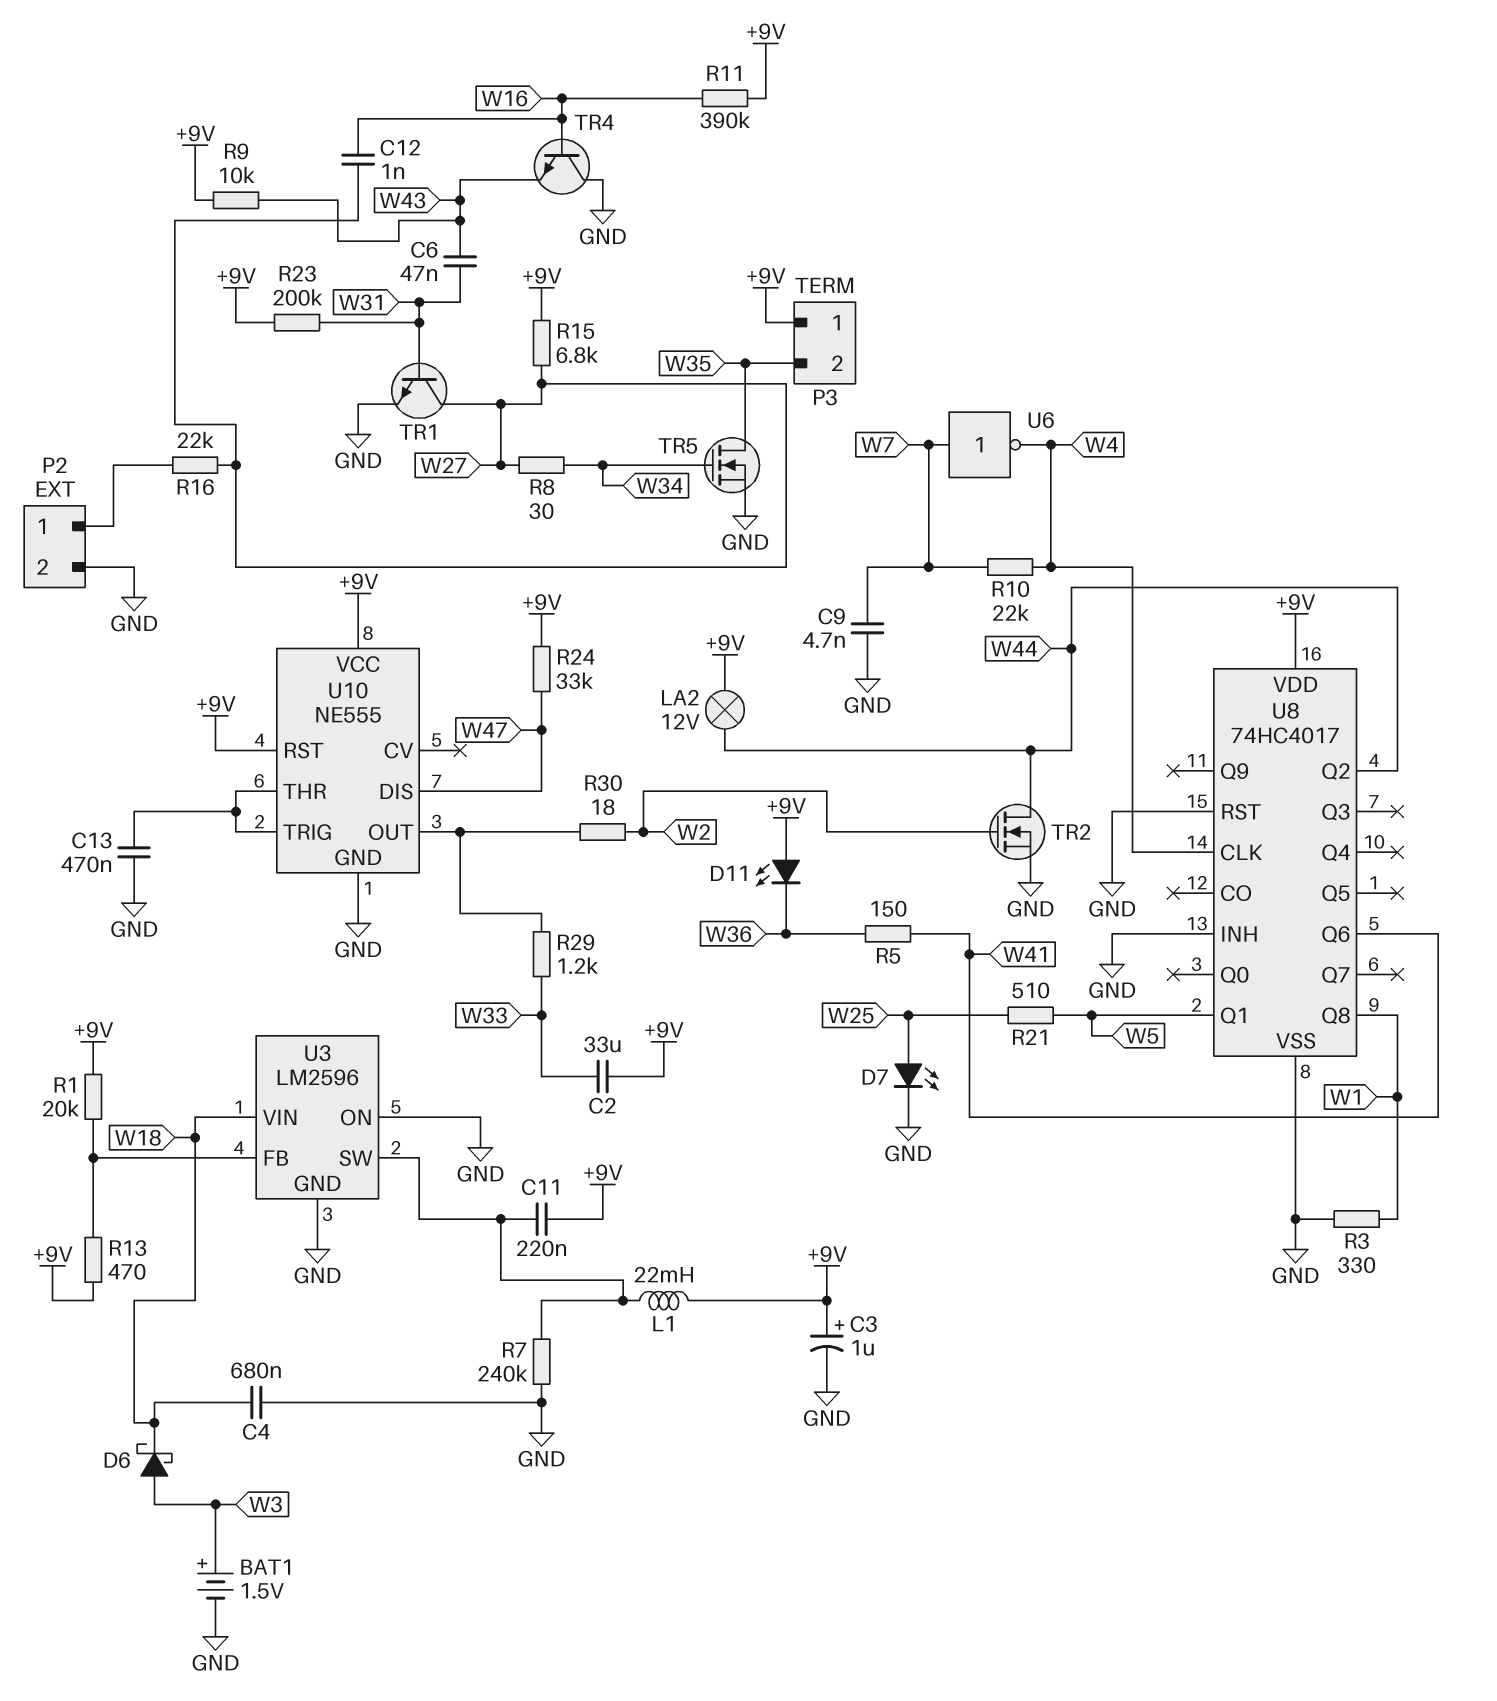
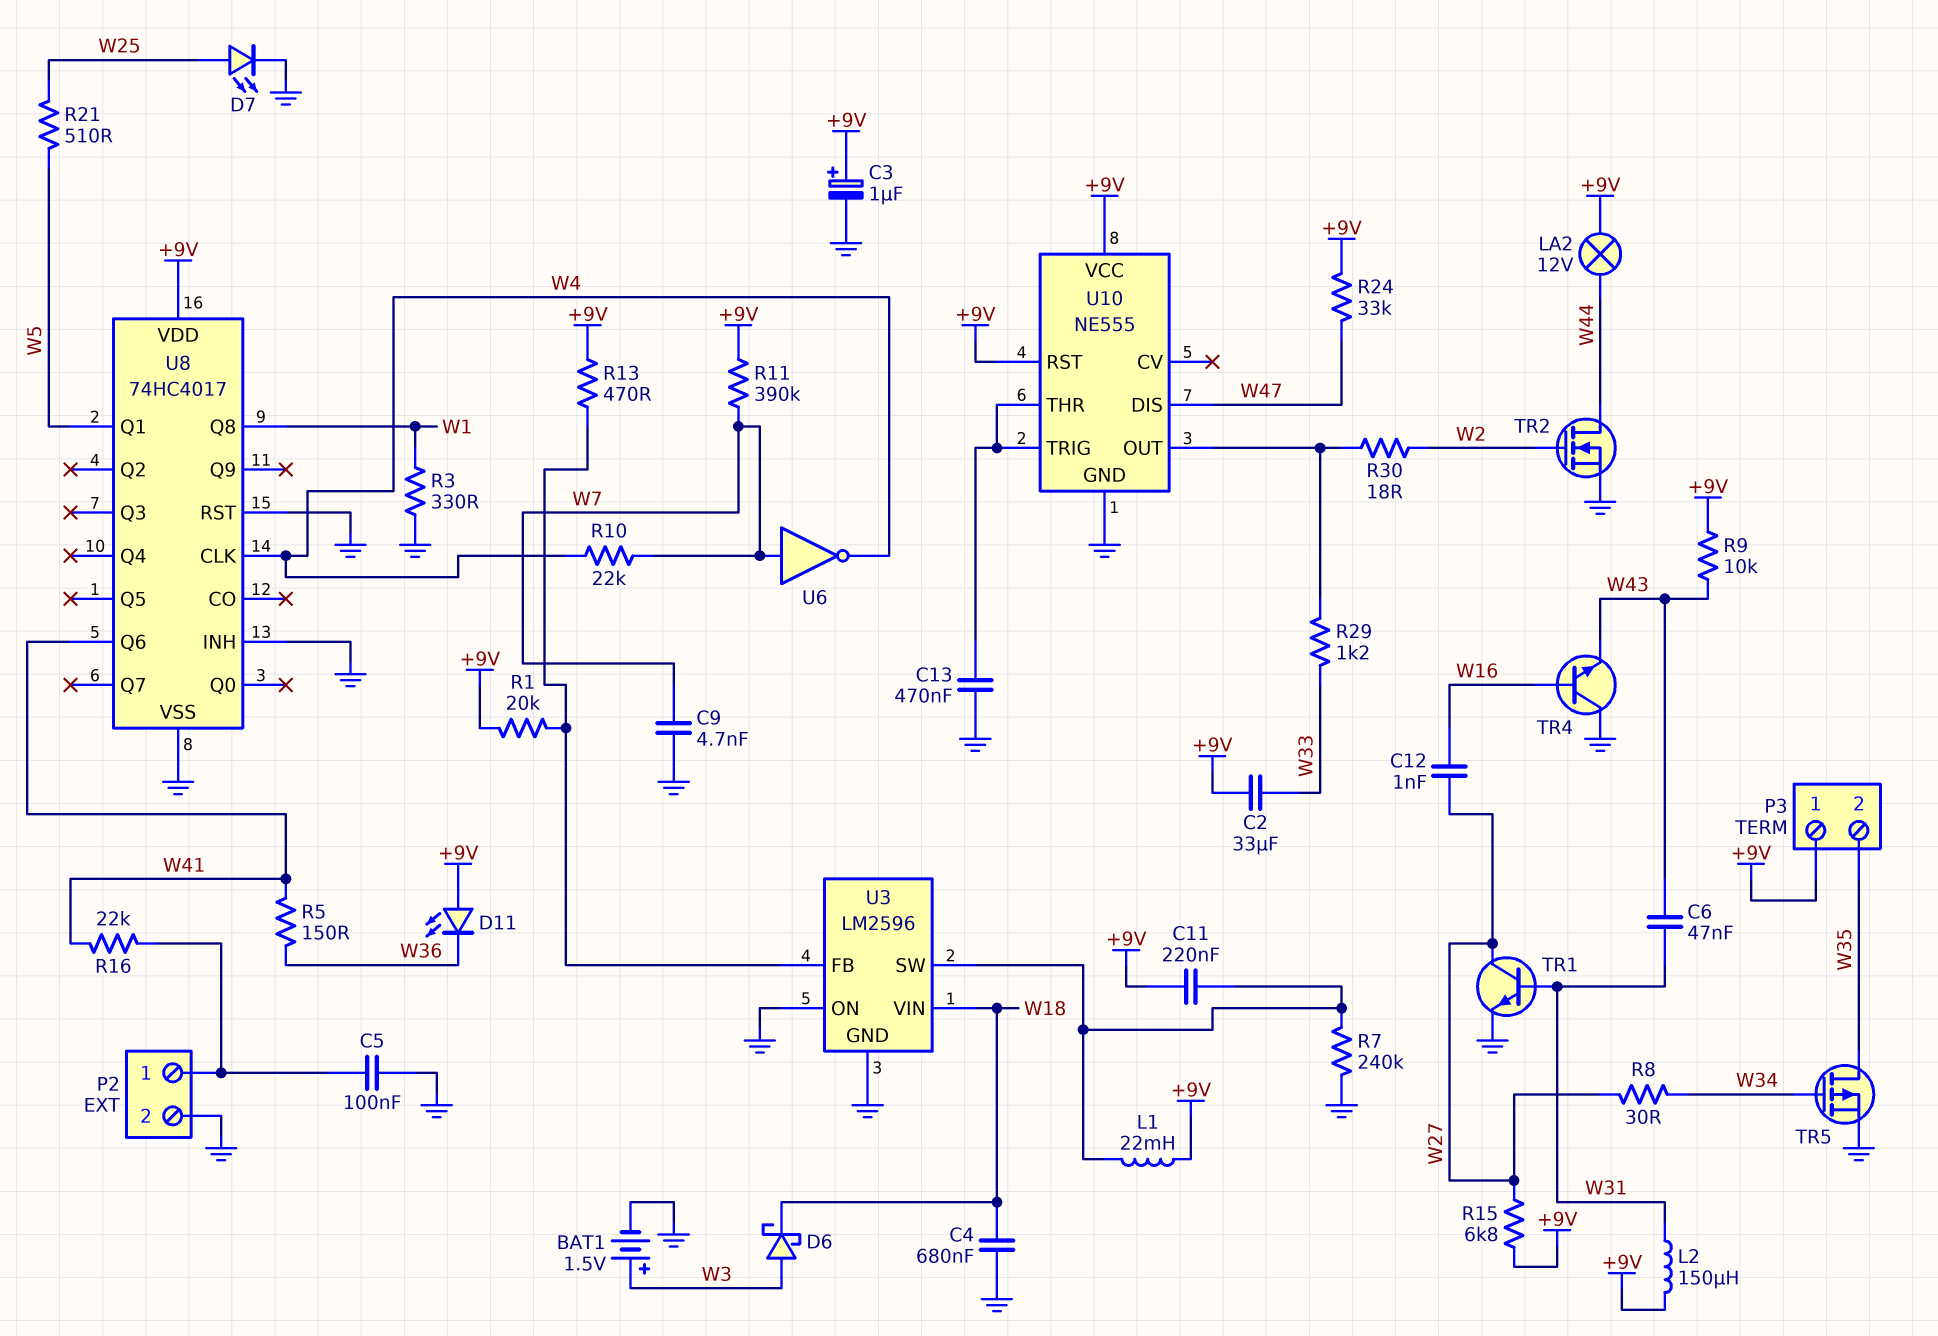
C5: none -> 100nF (GND, P2/1)
L2: none -> 150uH (+9V, W31)
R11: 390k (+9V, W16) -> 390k (+9V, W7)
R16: 22k (P2/1, W27) -> 22k (P2/1, W41)
R23: 200k (+9V, W31) -> none
TR5: NMOS (G W34, D W35, S GND) -> PMOS (G W34, D W35, S GND)
U8 pin Q2: W44 -> none

